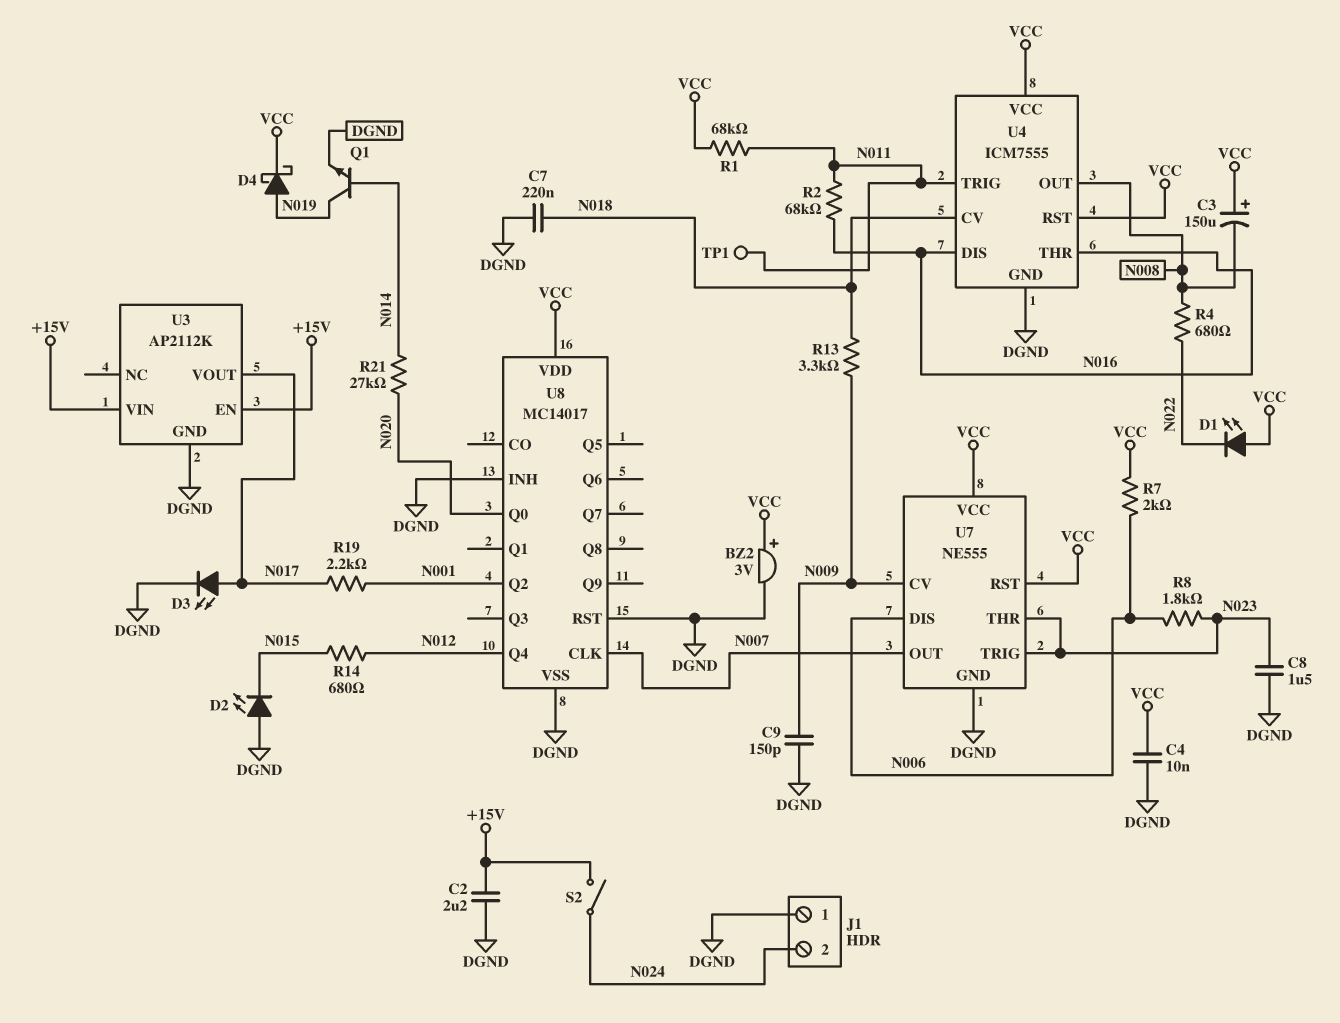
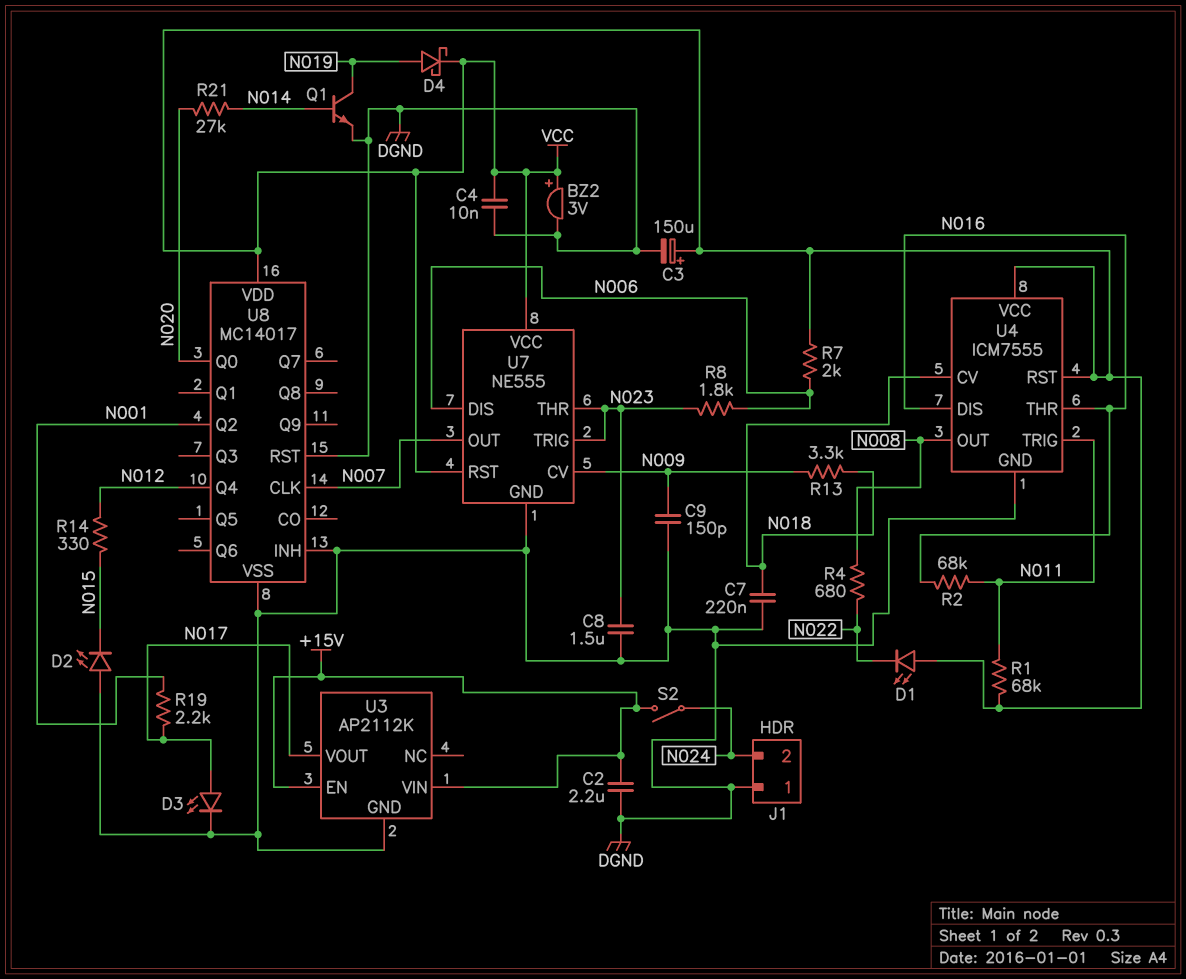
C3: 150uF (plus VCC, minus N008) -> 150uF (plus VCC, minus DGND)
R14: 680 (N012, N015) -> 330 (N012, N015)
TP1: test point (N011) -> none

